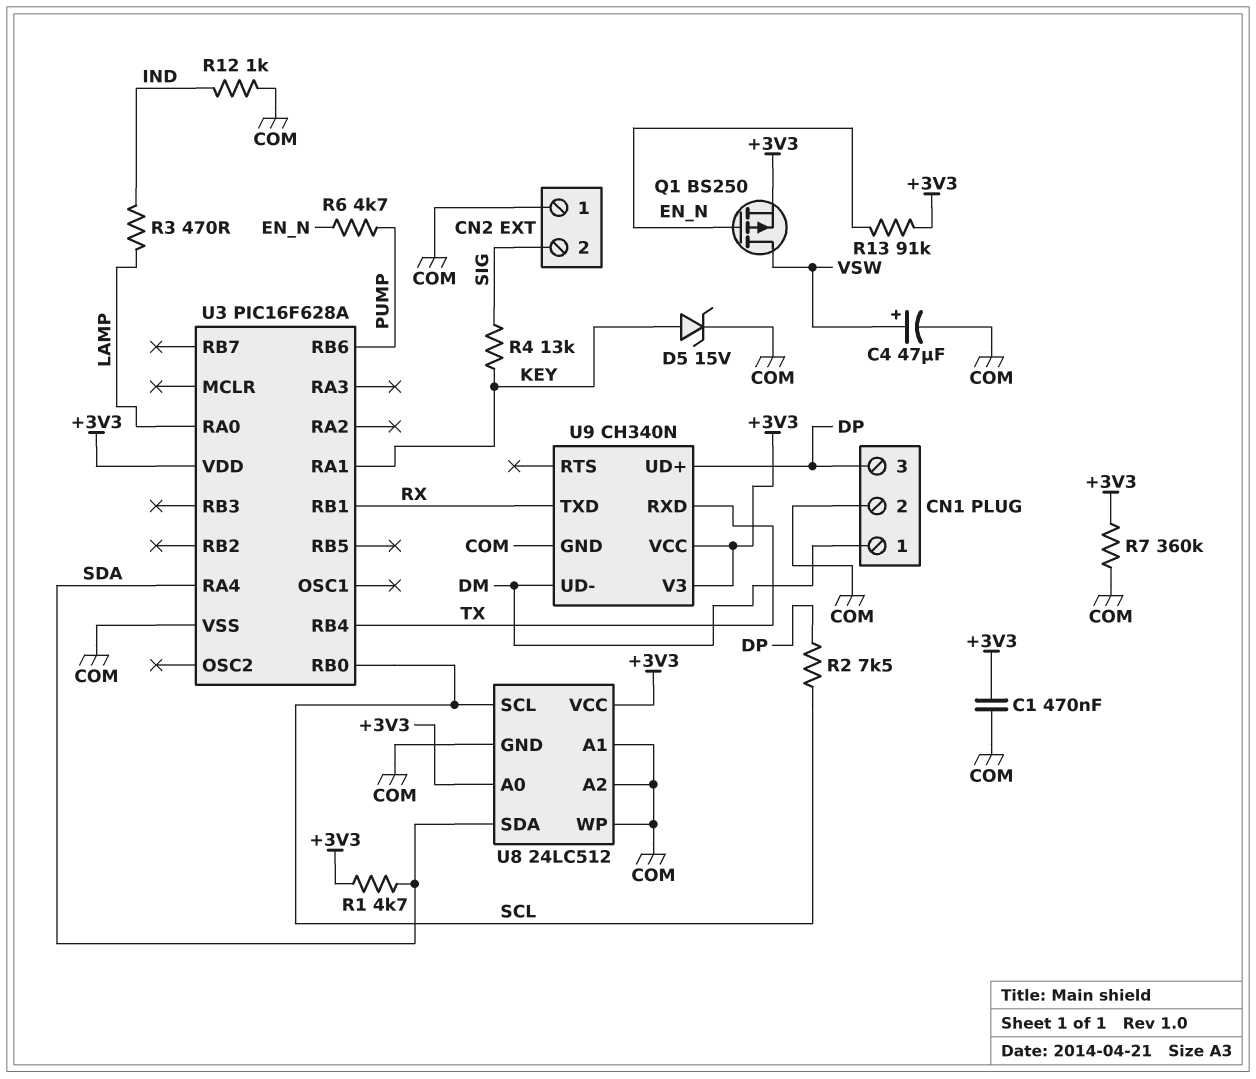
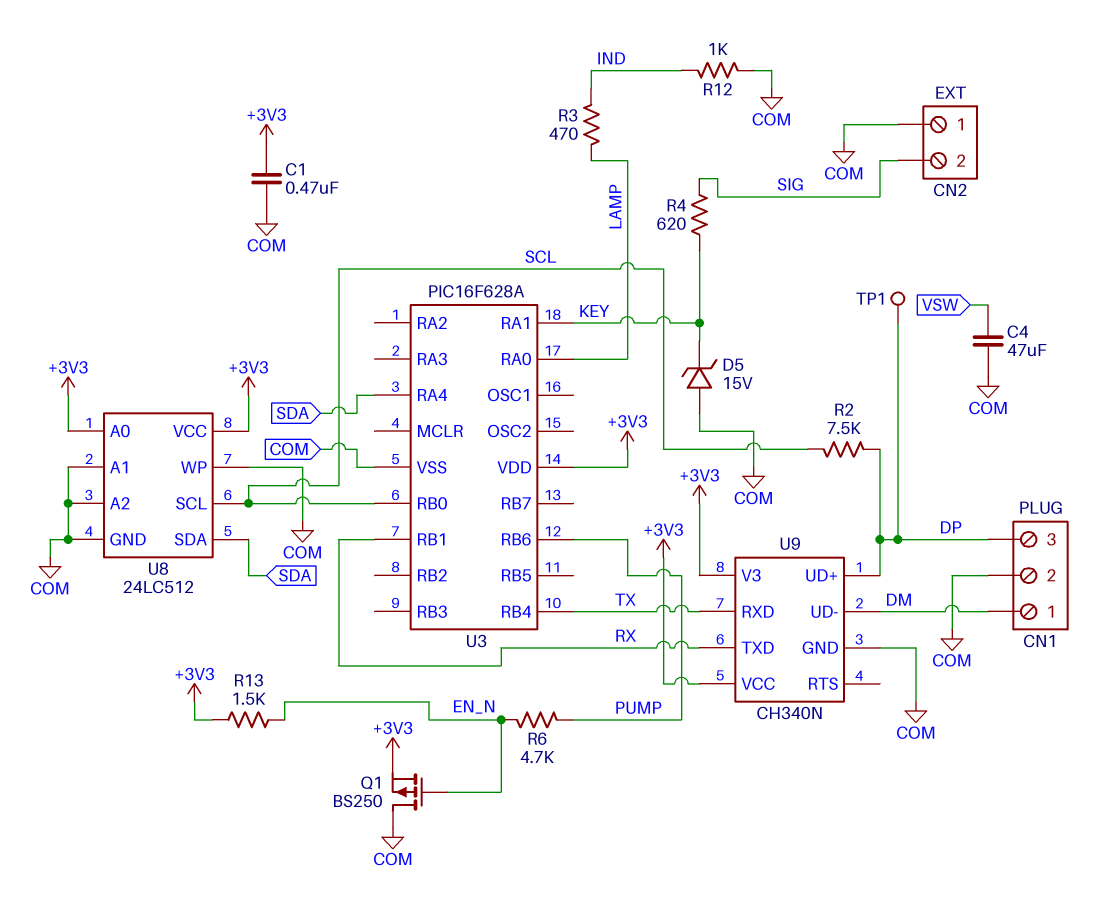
C4: 47uF (plus VSW, minus COM) -> 47uF (COM, VSW)
D5: zener 15V (A KEY, K COM) -> zener 15V (A COM, K KEY)
Q1: PMOS BS250 (G EN_N, D VSW, S +3V3) -> PMOS BS250 (G EN_N, D COM, S +3V3)
R1: 4.7k (+3V3, SDA) -> none
R4: 13k (KEY, SIG) -> 620 (KEY, SIG)
R7: 360k (+3V3, COM) -> none
R13: 91k (+3V3, EN_N) -> 1.5k (+3V3, EN_N)
TP1: none -> test point (DP)

